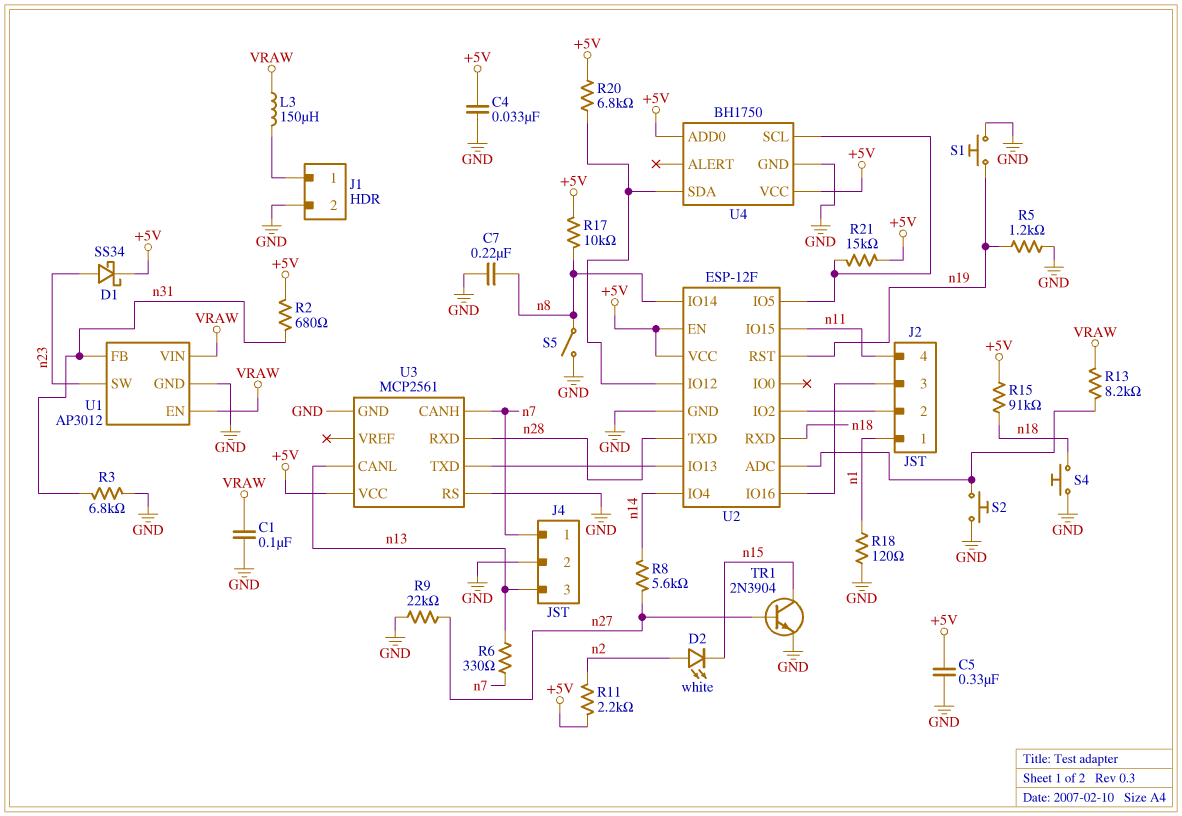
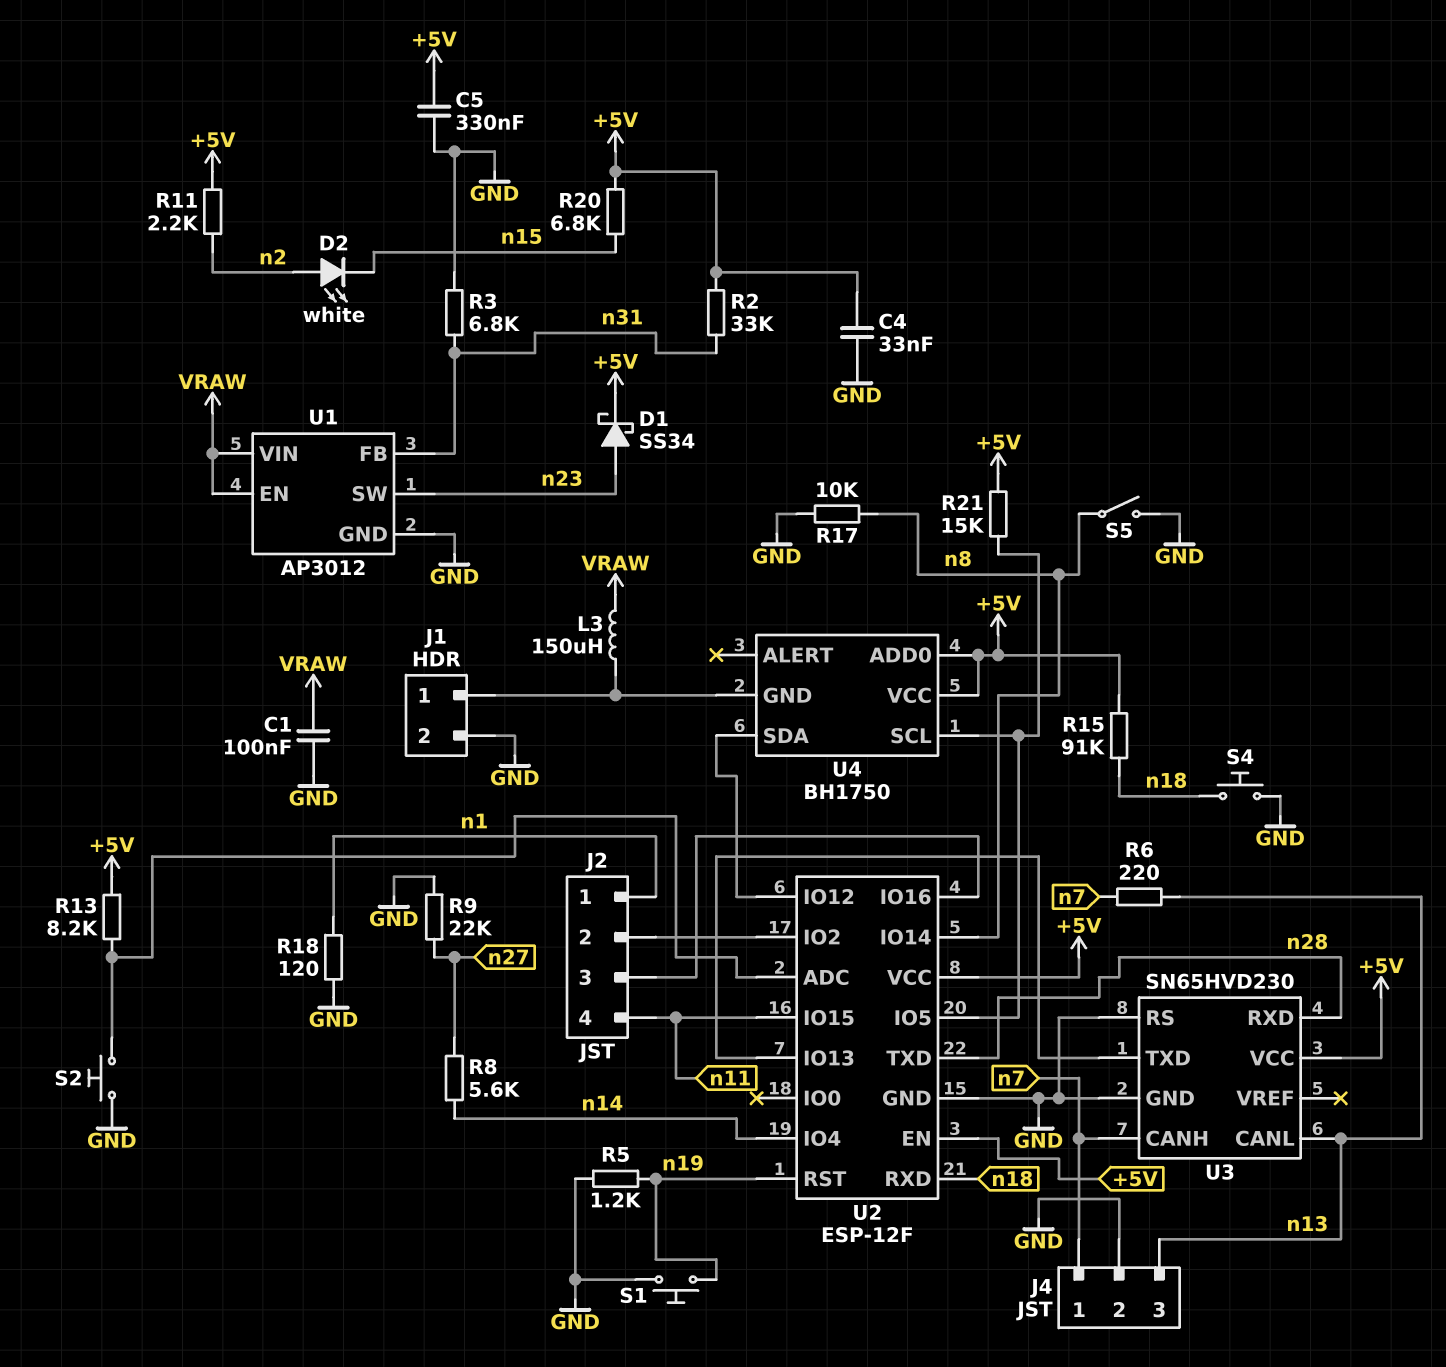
C7: 220nF (GND, n8) -> none
R2: 680 (+5V, n31) -> 33k (+5V, n31)
R6: 330 (n7, n13) -> 220 (n7, n13)
R13: 8.2k (U2/ADC, VRAW) -> 8.2k (+5V, U2/ADC)
R17: 10k (+5V, n8) -> 10k (GND, n8)
R20: 6.8k (+5V, U2/IO12) -> 6.8k (+5V, n15)
TR1: NPN 2N3904 (B n27, C n15, E GND) -> none
U3: MCP2561 -> SN65HVD230
U4 pin GND: GND -> J1/1

